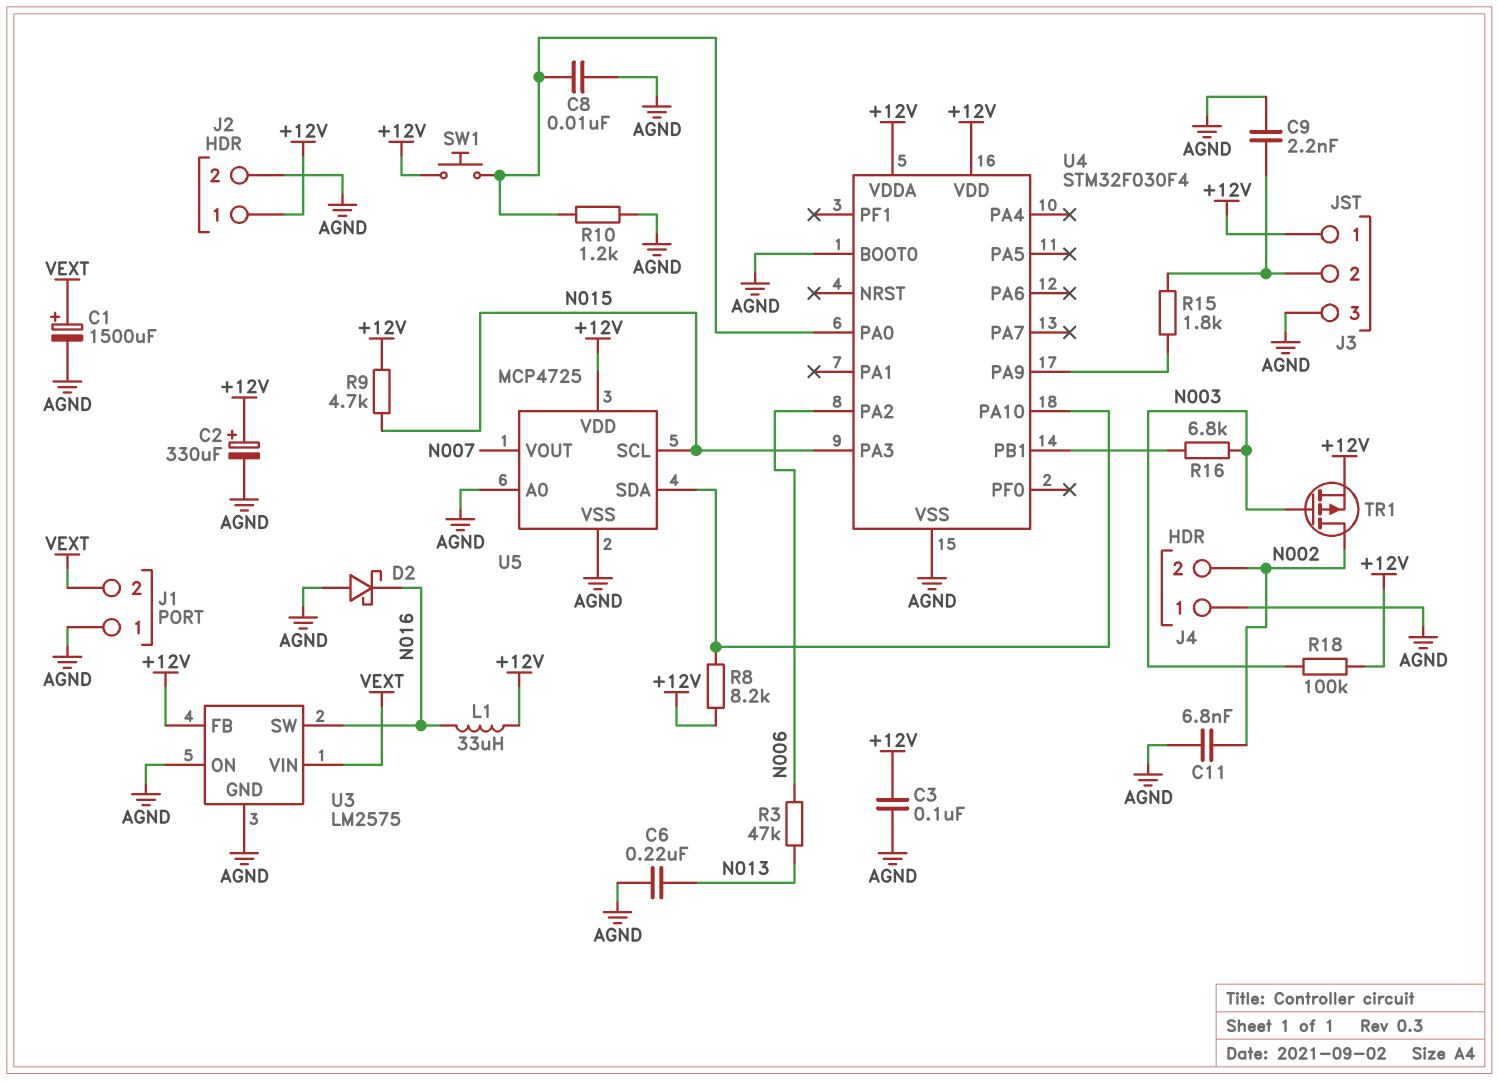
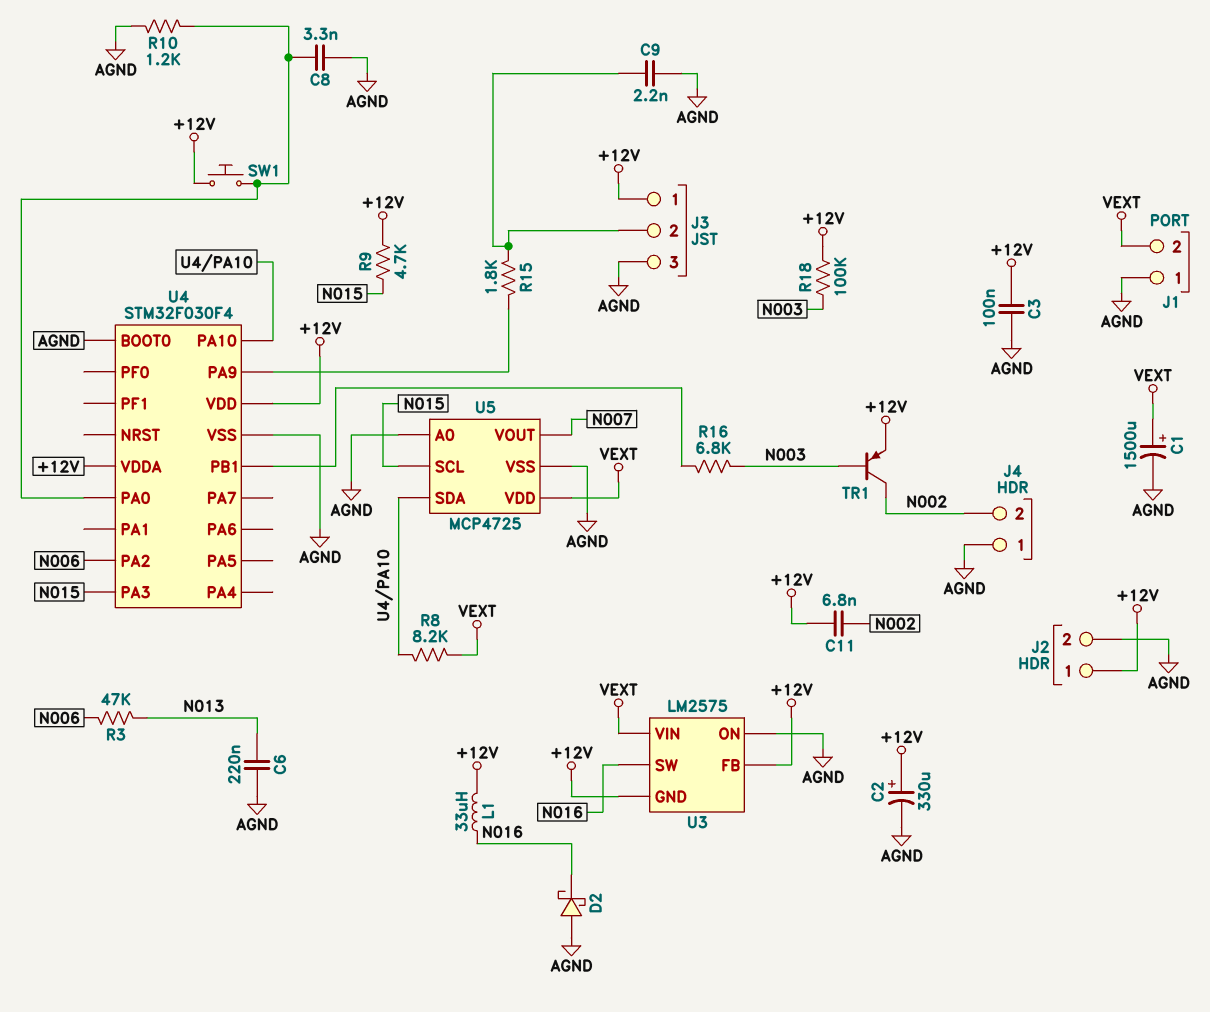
C8: 10nF (AGND, U4/PA0) -> 3.3nF (AGND, U4/PA0)
C11: 6.8nF (AGND, N002) -> 6.8nF (+12V, N002)
R8: 8.2k (+12V, U4/PA10) -> 8.2k (U4/PA10, VEXT)
TR1: PMOS (G N003, D N002, S +12V) -> PNP (B N003, C N002, E +12V)
U3 pin GND: AGND -> +12V
U5 pin VDD: +12V -> VEXT

